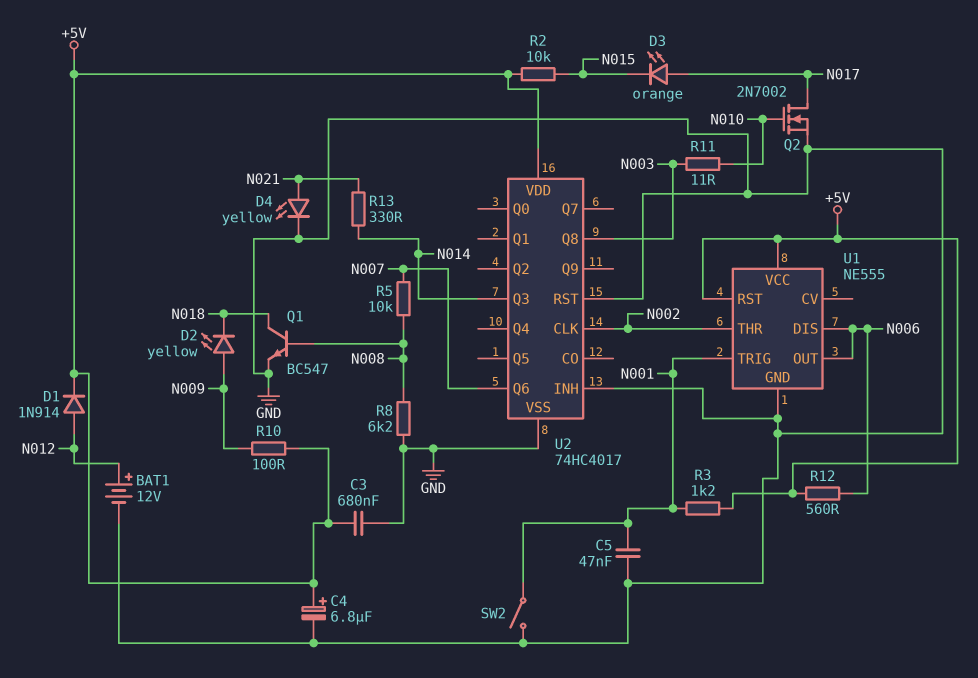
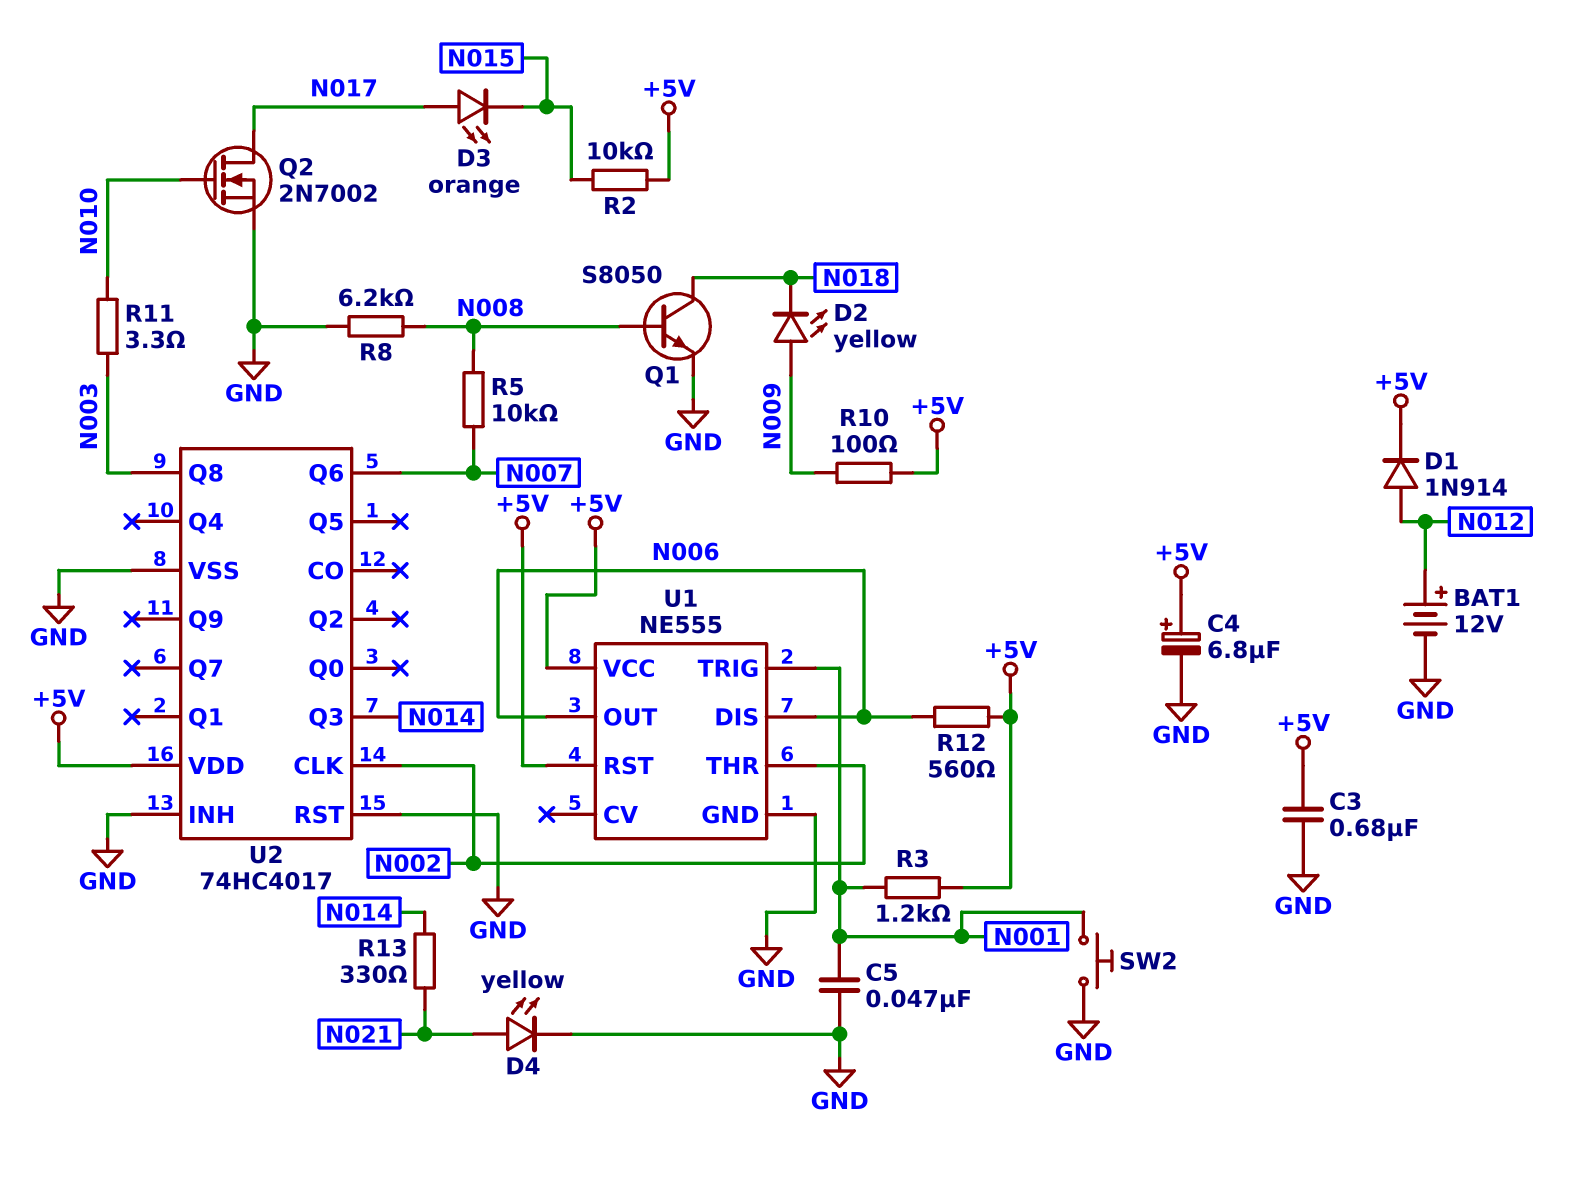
Q1: NPN BC547 (B N008, C N018, E GND) -> NPN S8050 (B N008, C N018, E GND)
R11: 11 (N003, N010) -> 3.3 (N003, N010)
SW2: switch (GND, N001) -> button (GND, N001)

